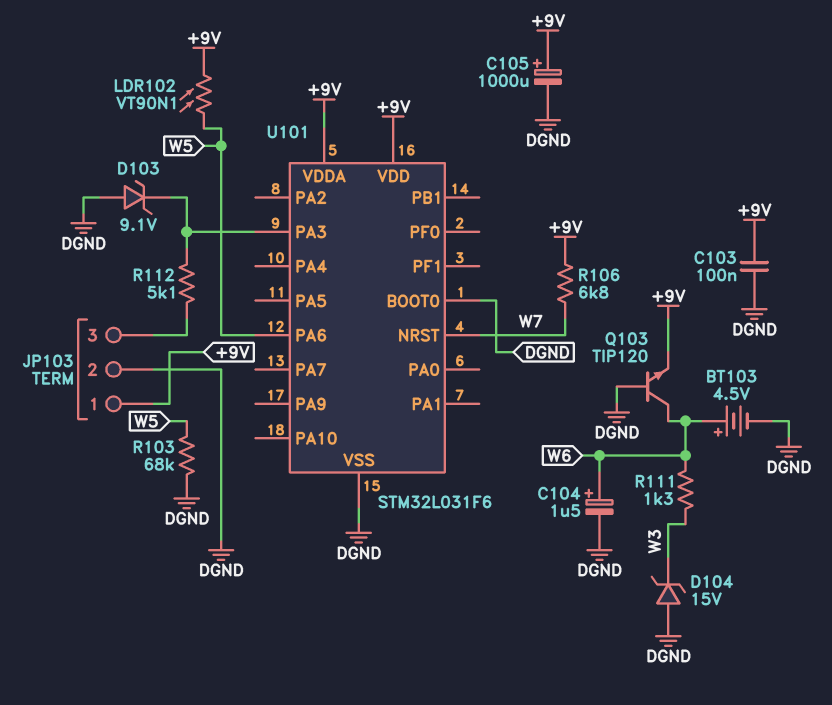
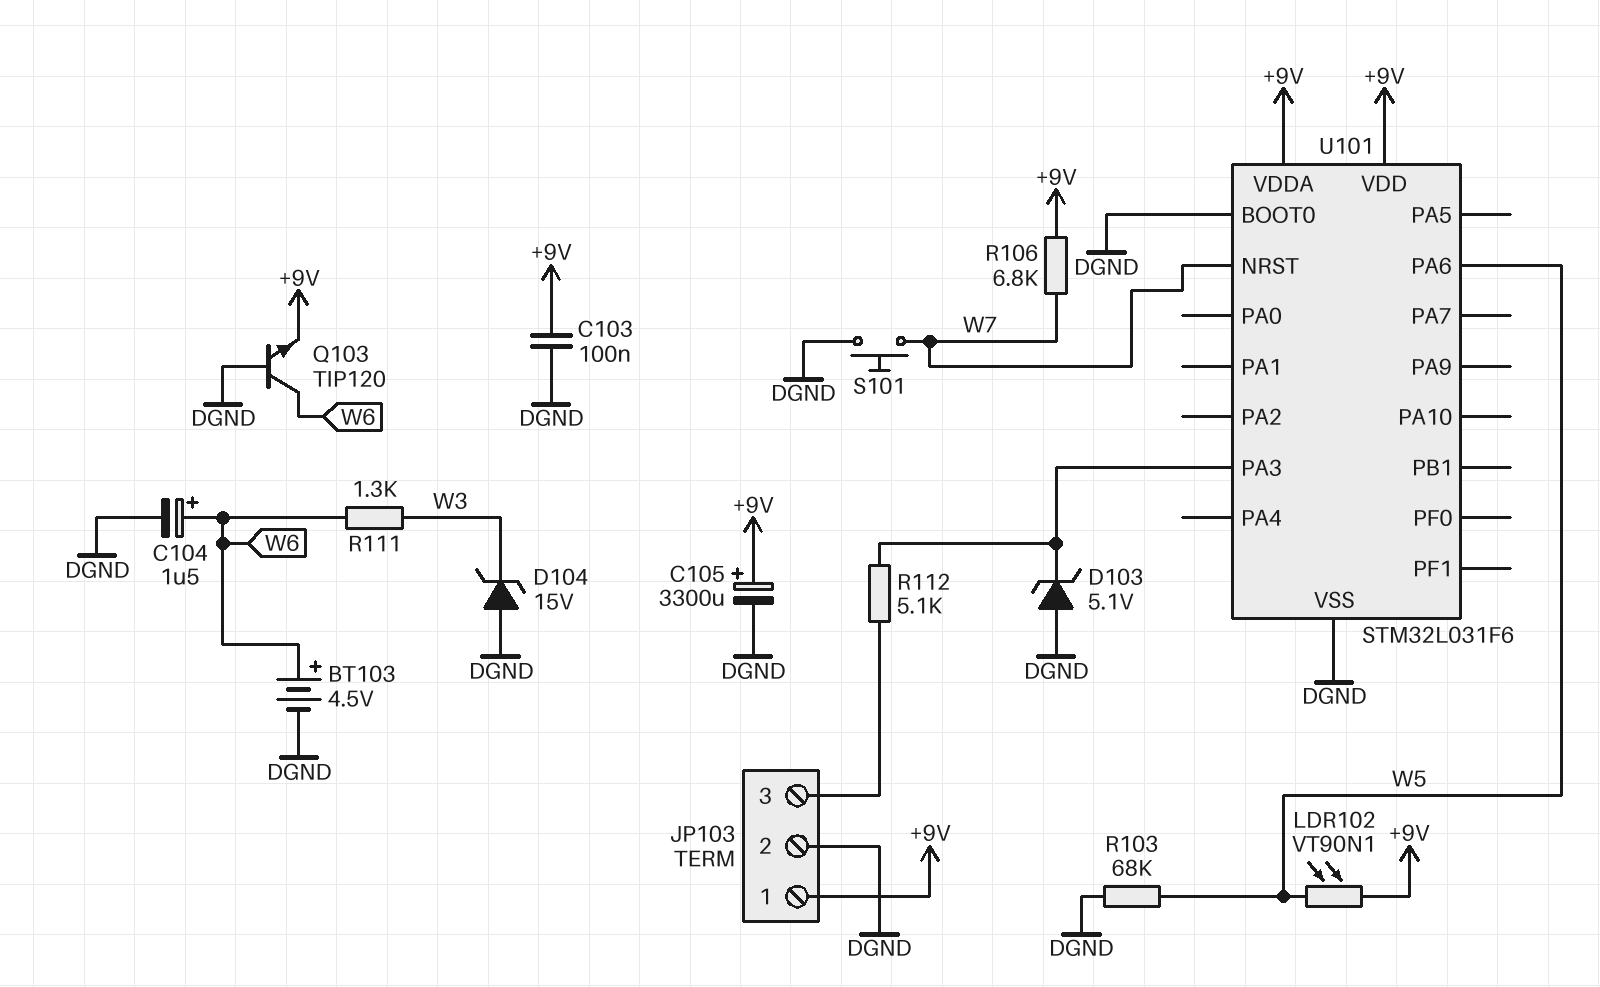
C105: 1000uF (plus +9V, minus DGND) -> 3300uF (plus +9V, minus DGND)
D103: zener 9.1V (A DGND, K U101/PA3) -> zener 5.1V (A DGND, K U101/PA3)
S101: none -> button (DGND, W7)

